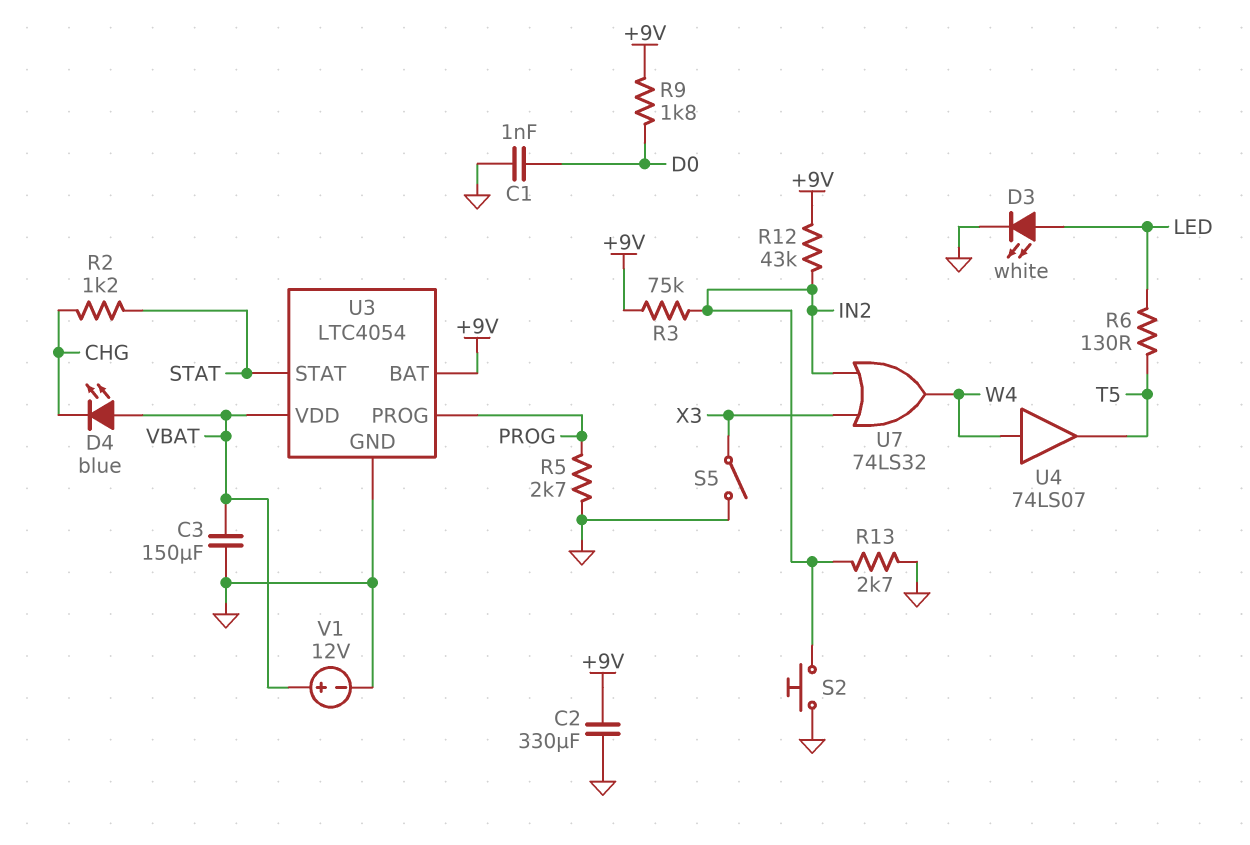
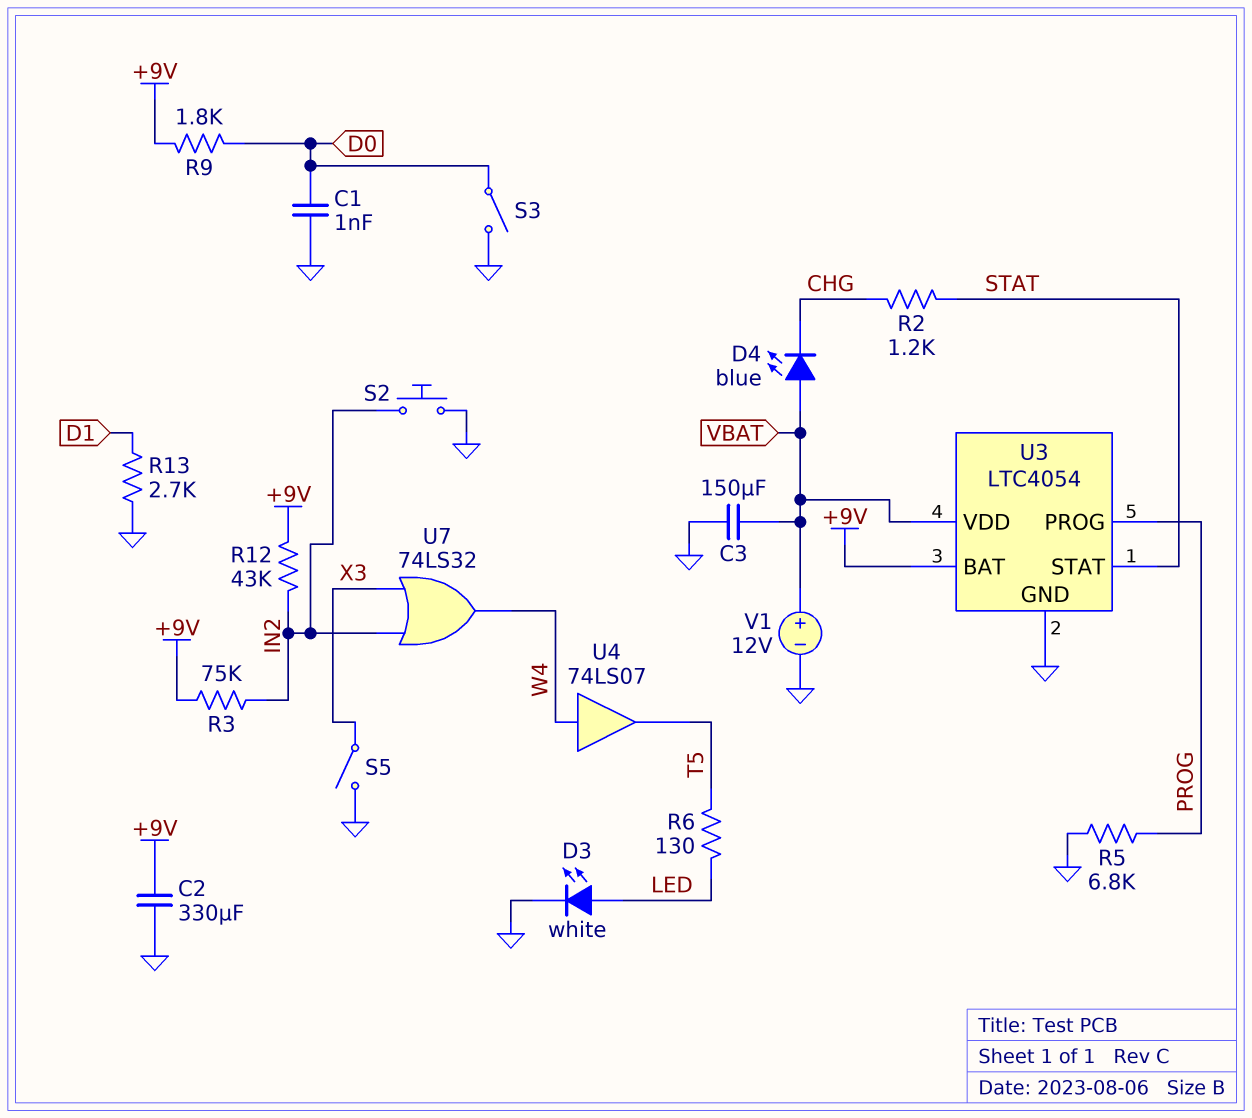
R5: 2.7k (GND, PROG) -> 6.8k (GND, PROG)
R13: 2.7k (GND, IN2) -> 2.7k (D1, GND)
S3: none -> switch (D0, GND)

